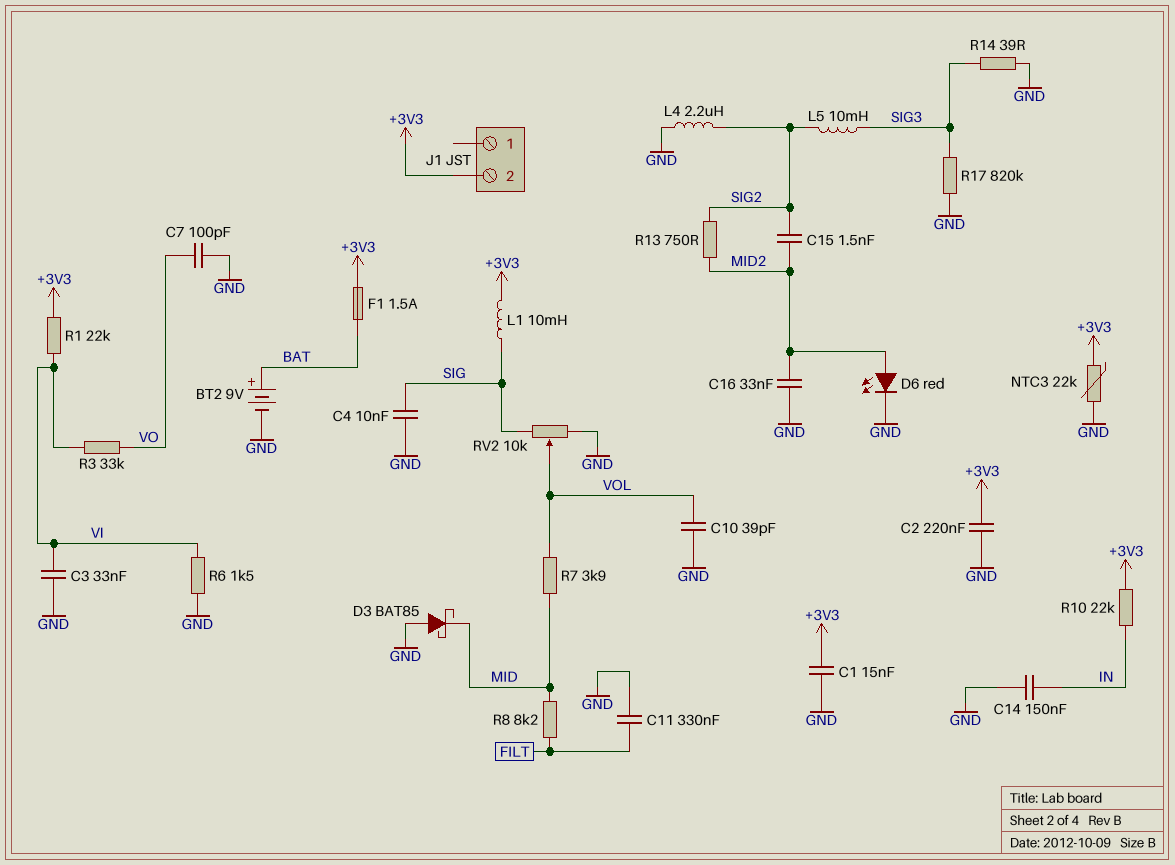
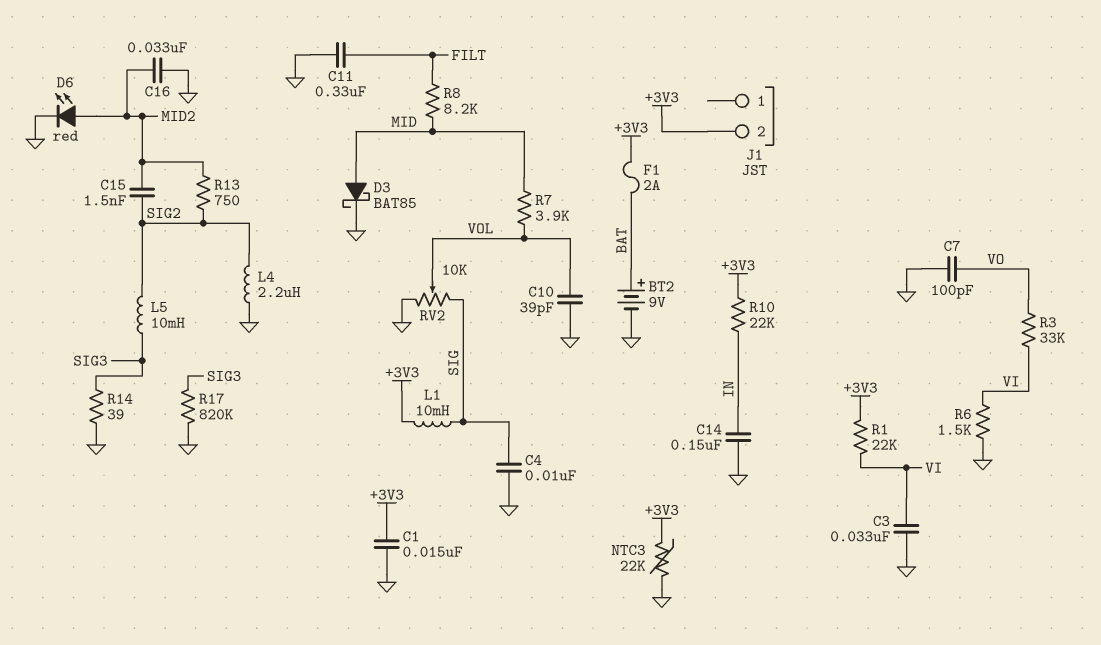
C2: 220nF (+3V3, GND) -> none
D3: schottky BAT85 (A GND, K MID) -> schottky BAT85 (A MID, K GND)
F1: 1.5A (+3V3, BAT) -> 2A (+3V3, BAT)

